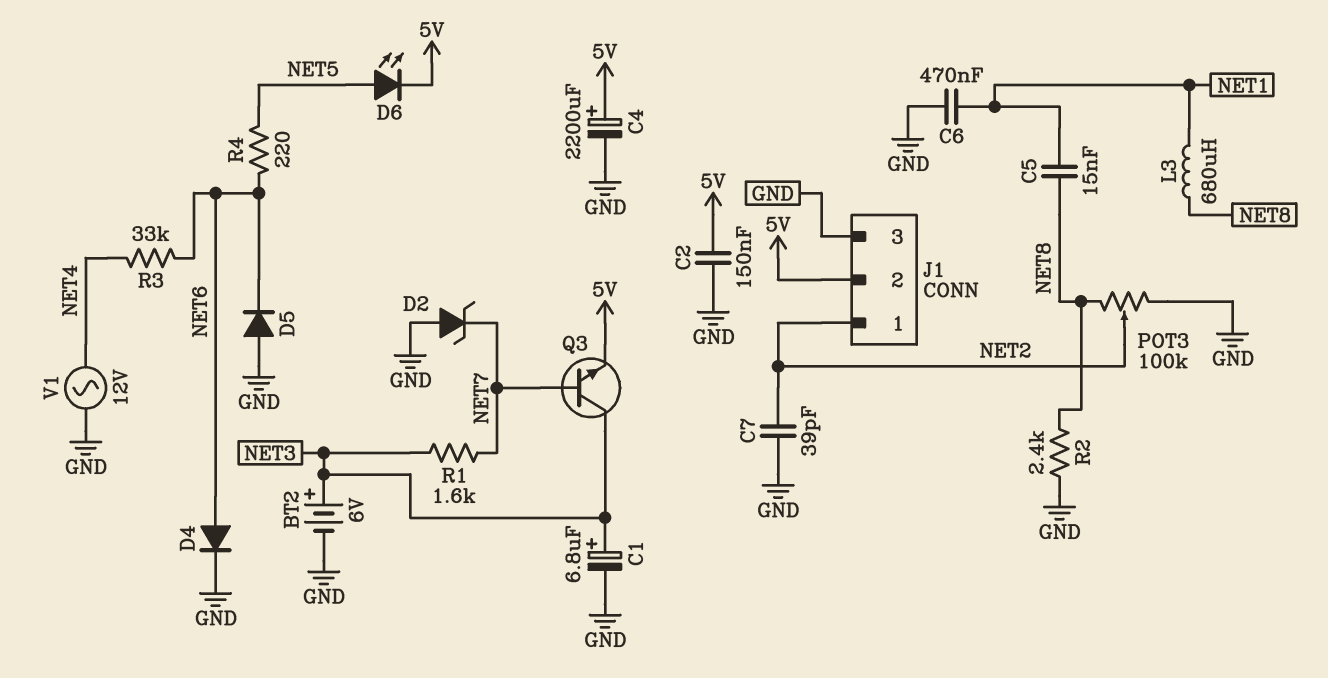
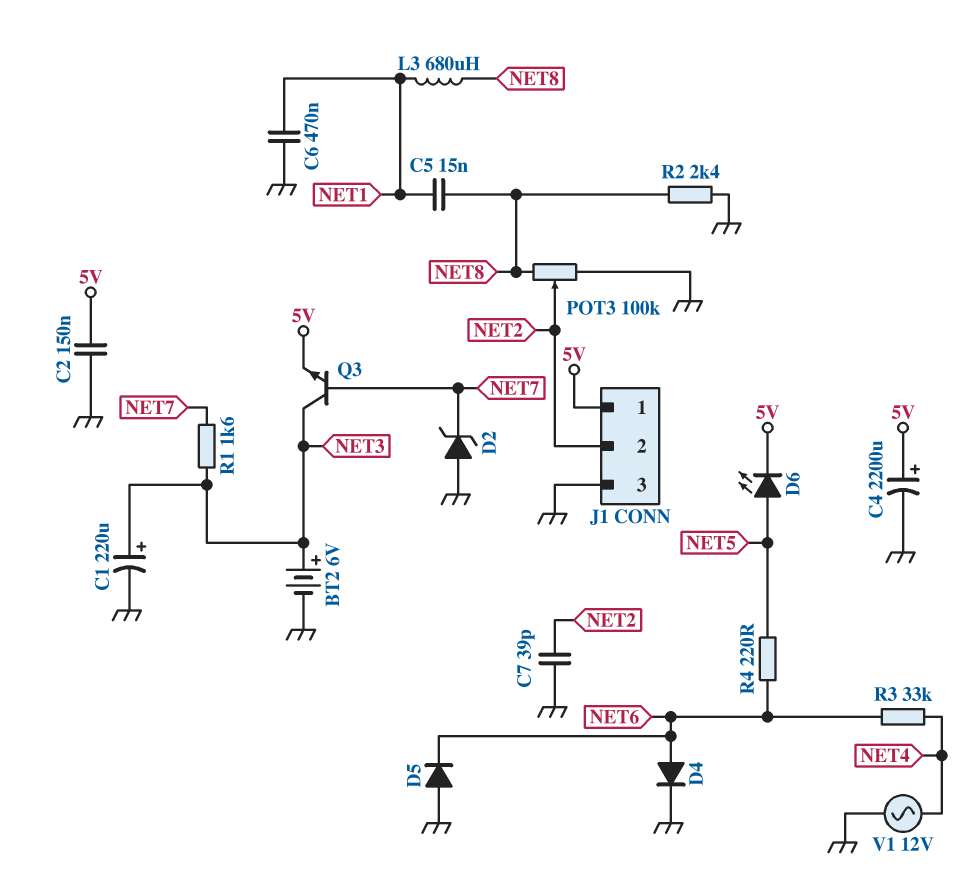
C1: 6.8uF (plus NET3, minus GND) -> 220uF (plus NET3, minus GND)
J1 pin 1: NET2 -> 5V
J1 pin 2: 5V -> NET2

